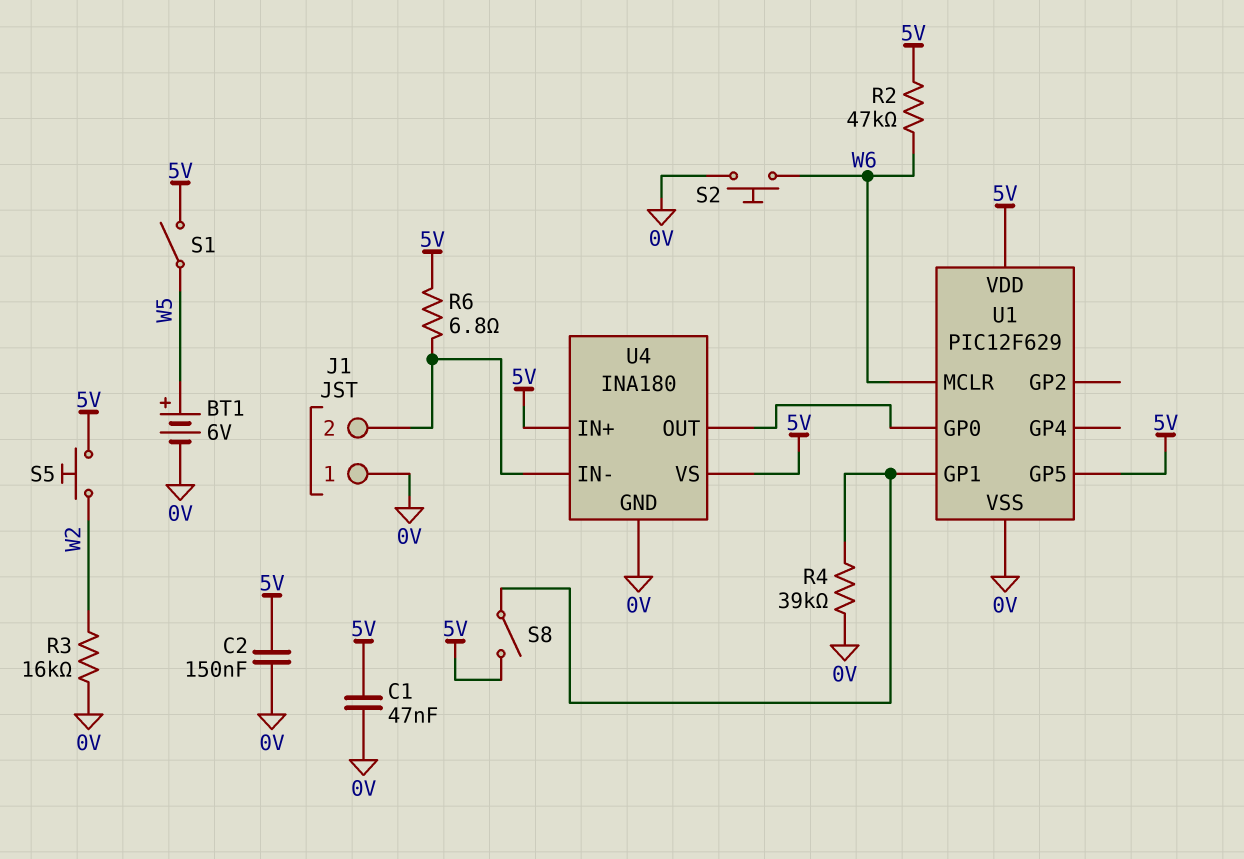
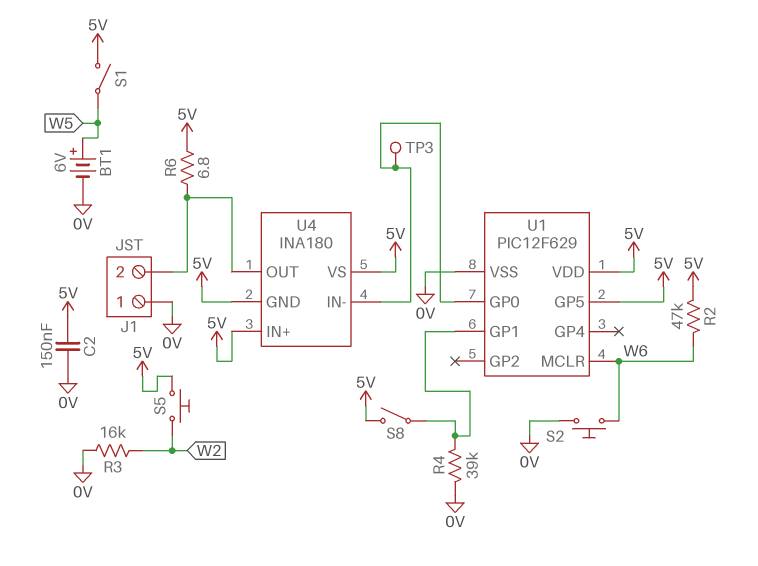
C1: 47nF (0V, 5V) -> none
TP3: none -> test point (U1/GP0)
U4 pin GND: 0V -> 5V
U4 pin IN-: J1/2 -> U1/GP0
U4 pin OUT: U1/GP0 -> J1/2

